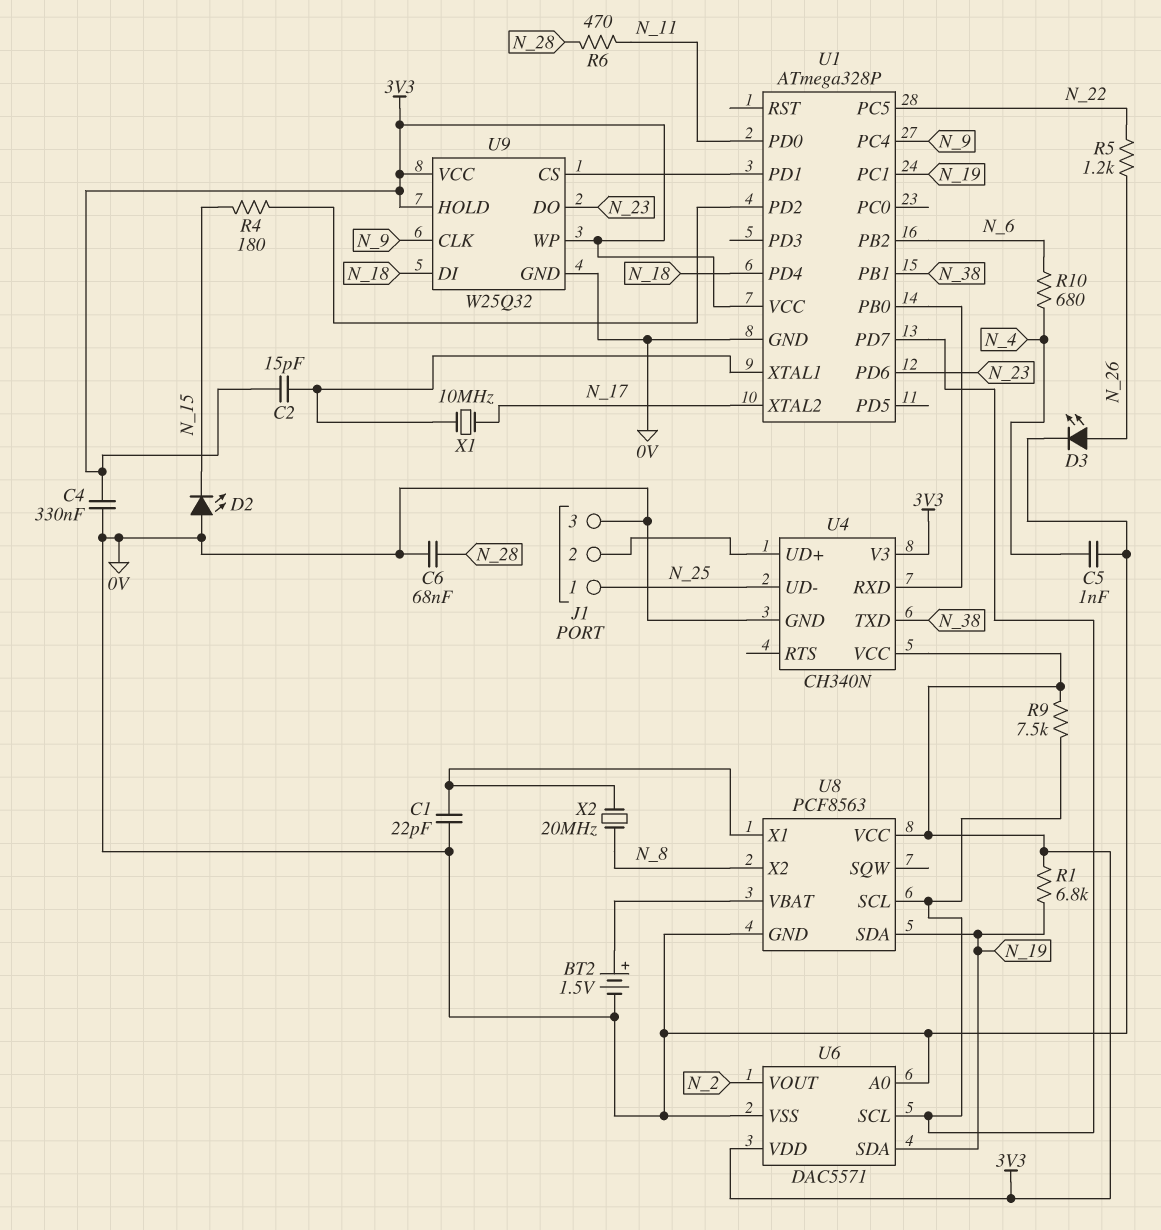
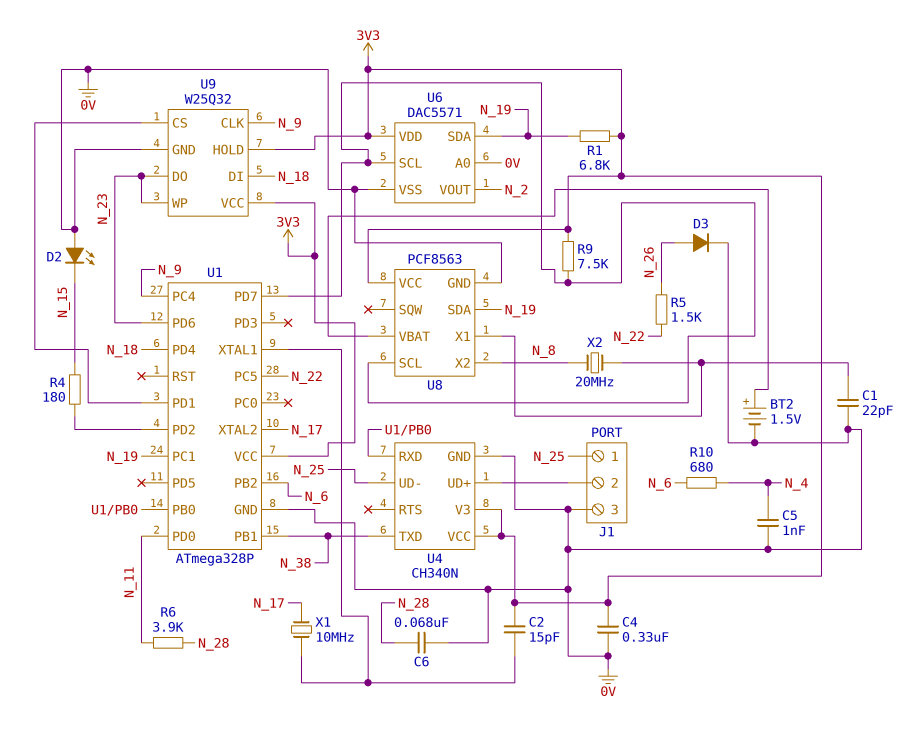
D3: LED (A N_26, K 0V) -> diode (A N_26, K 0V)
R5: 1.2k (N_22, N_26) -> 1.5k (N_22, N_26)
R6: 470 (N_11, N_28) -> 3.9k (N_11, N_28)
U9 pin WP: 3V3 -> N_23

